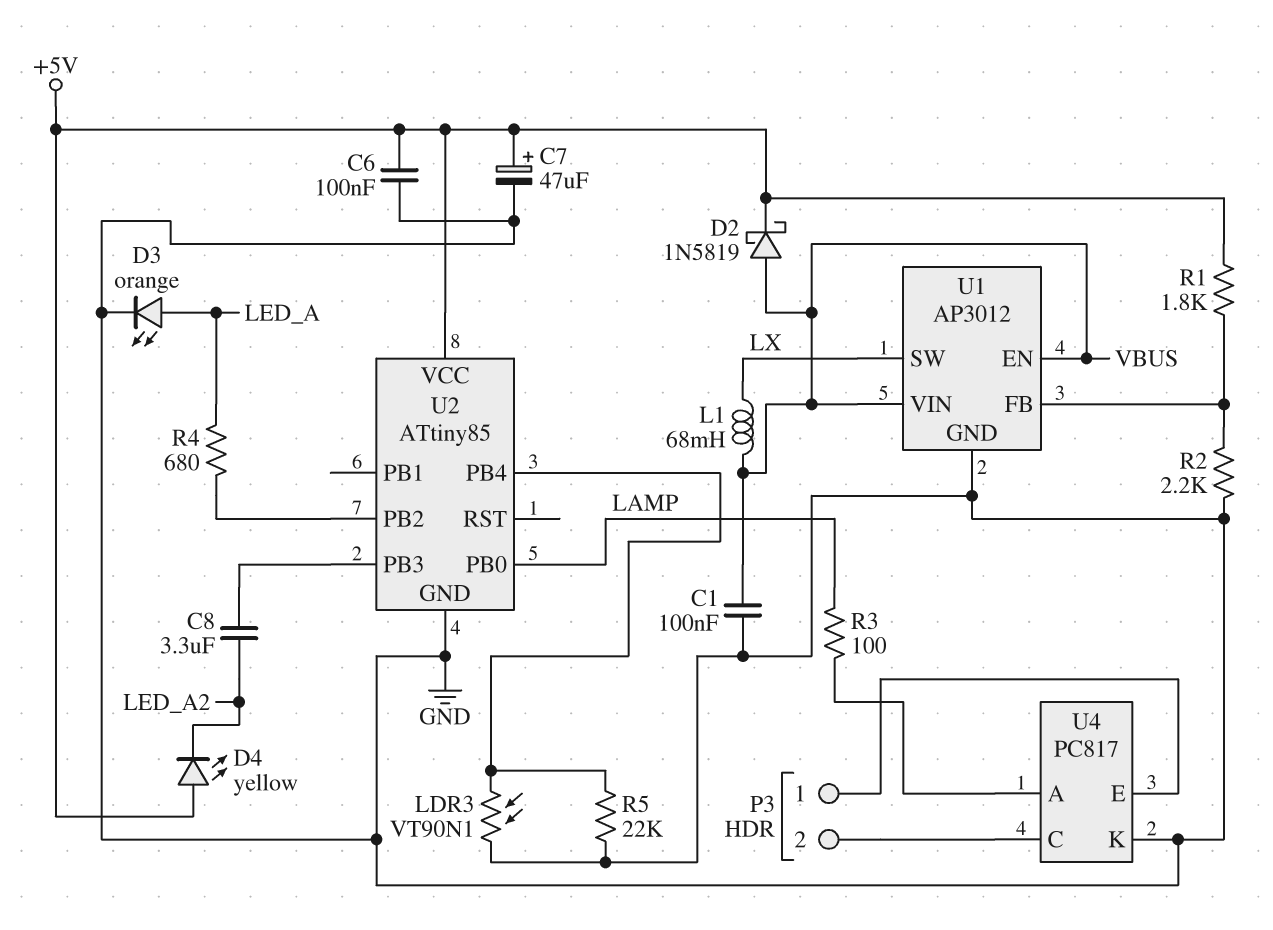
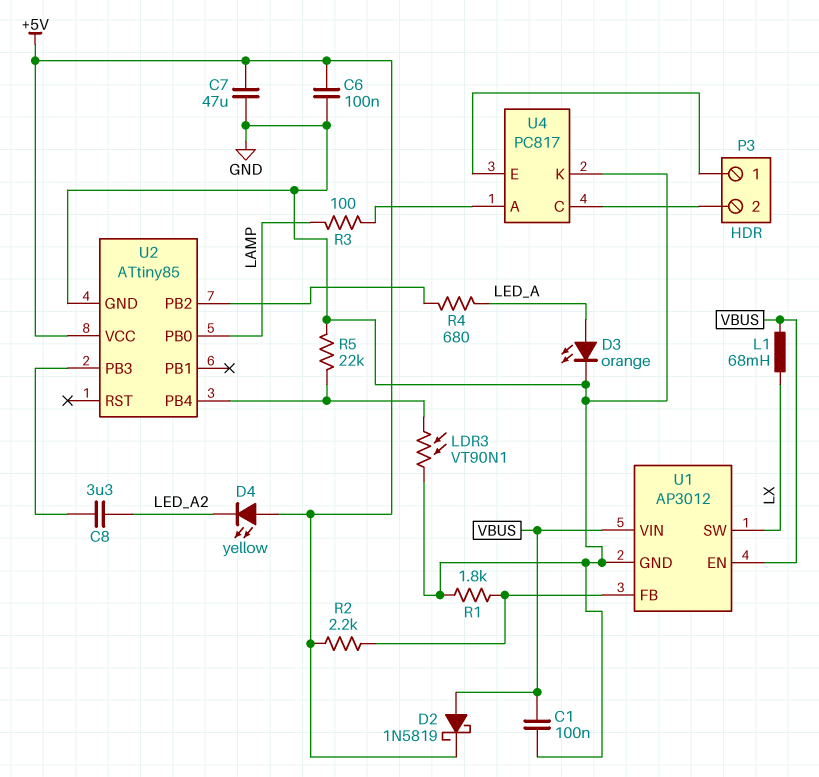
C7: 47uF (plus +5V, minus GND) -> 47uF (+5V, GND)
R1: 1.8k (+5V, U1/FB) -> 1.8k (GND, U1/FB)
R2: 2.2k (GND, U1/FB) -> 2.2k (+5V, U1/FB)

